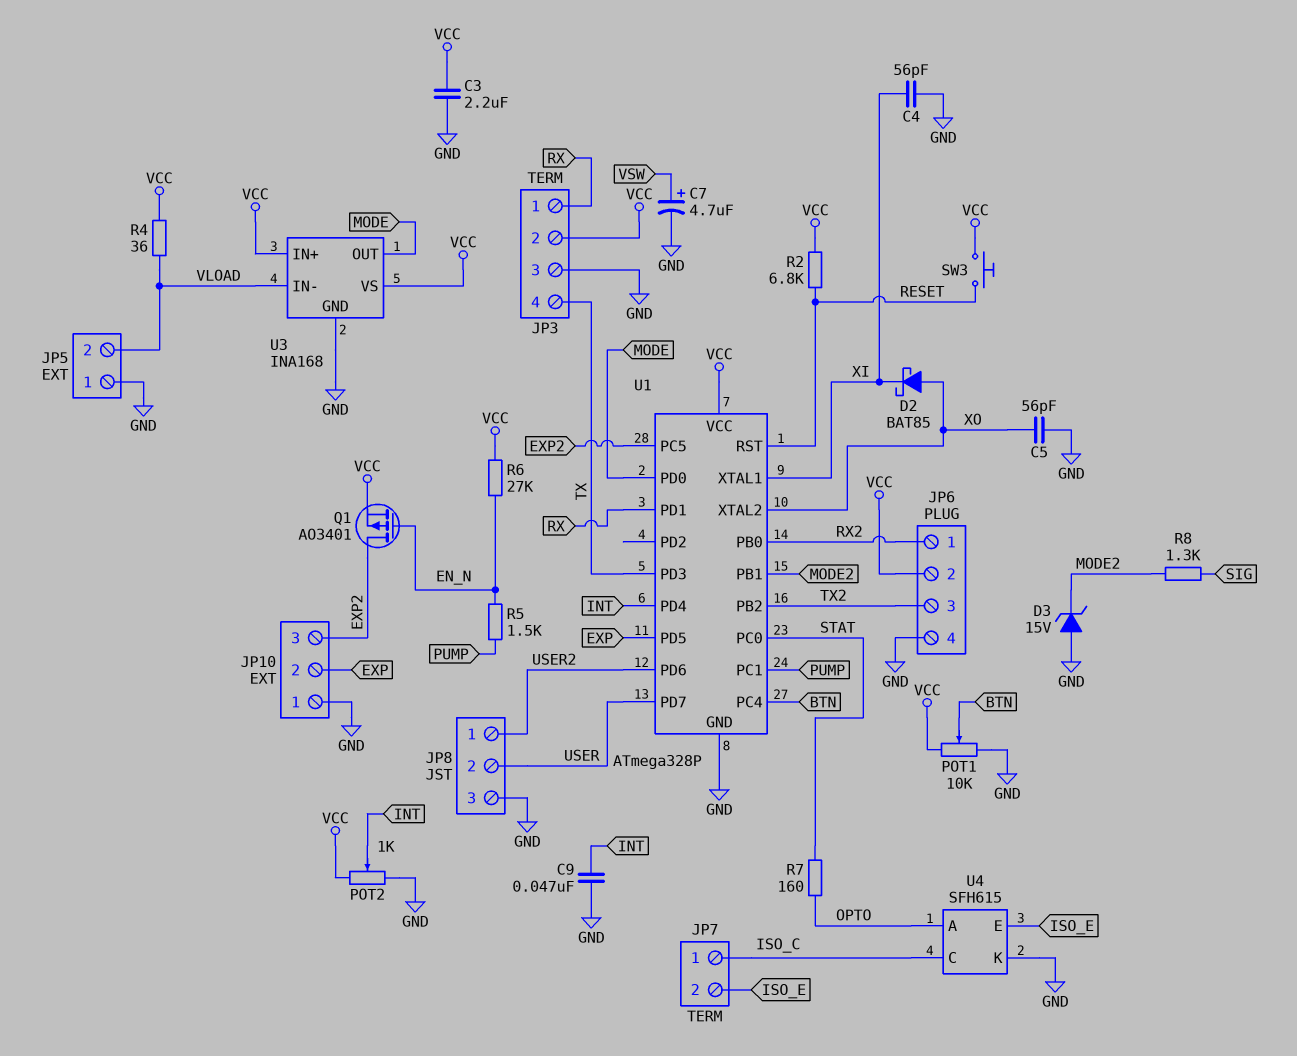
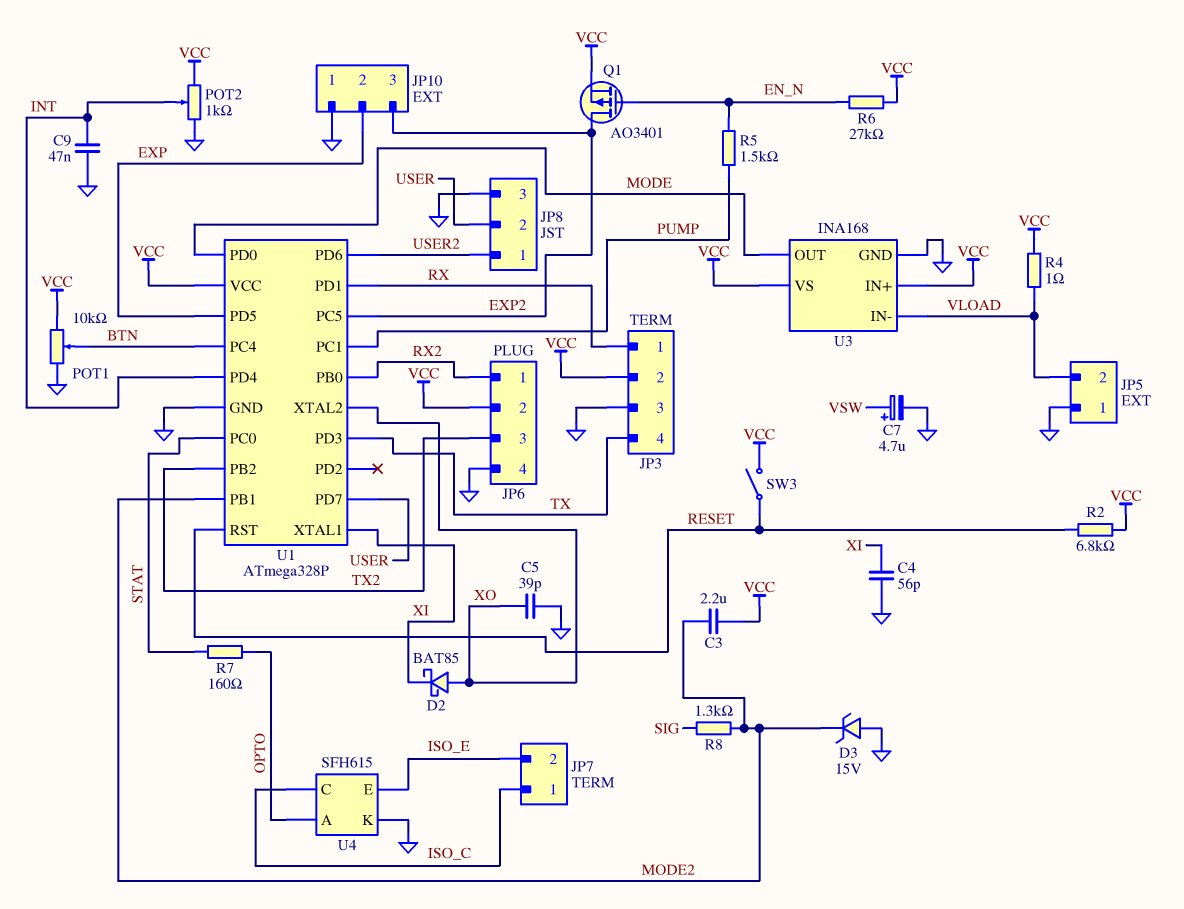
C3: 2.2uF (GND, VCC) -> 2.2uF (MODE2, VCC)
C5: 56pF (GND, XO) -> 39pF (GND, XO)
R4: 36 (VCC, VLOAD) -> 1 (VCC, VLOAD)
SW3: button (RESET, VCC) -> switch (RESET, VCC)

